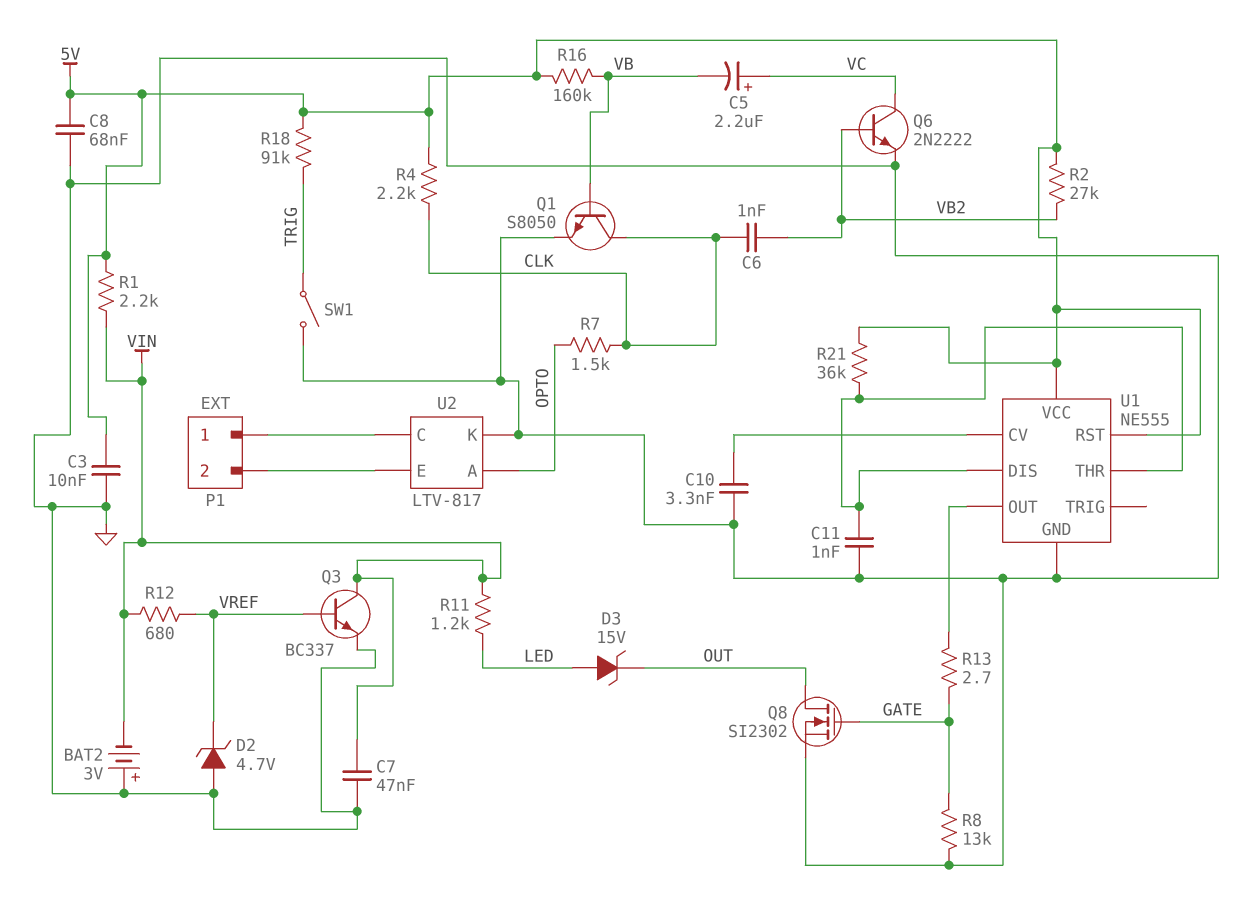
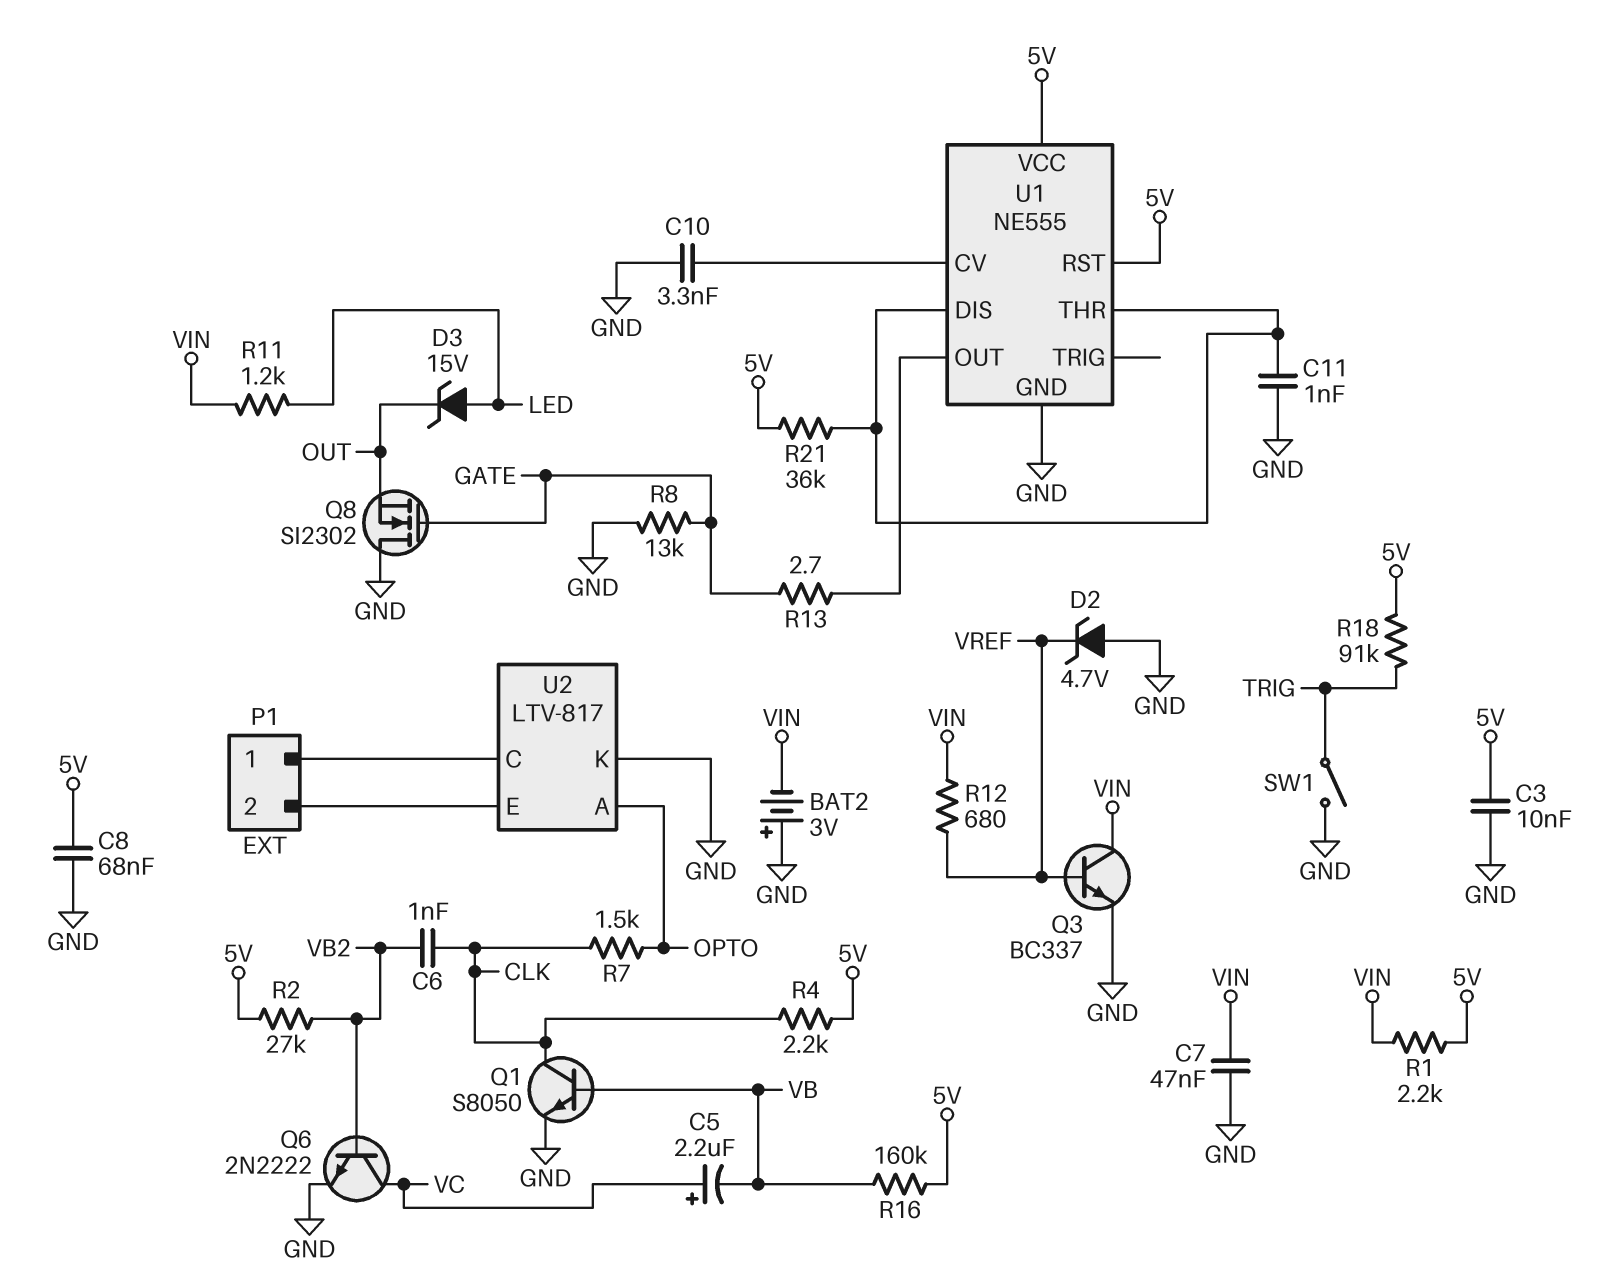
Q8: NMOS SI2302 (G GATE, D OUT, S GND) -> NMOS SI2302 (G GATE, D GND, S OUT)

